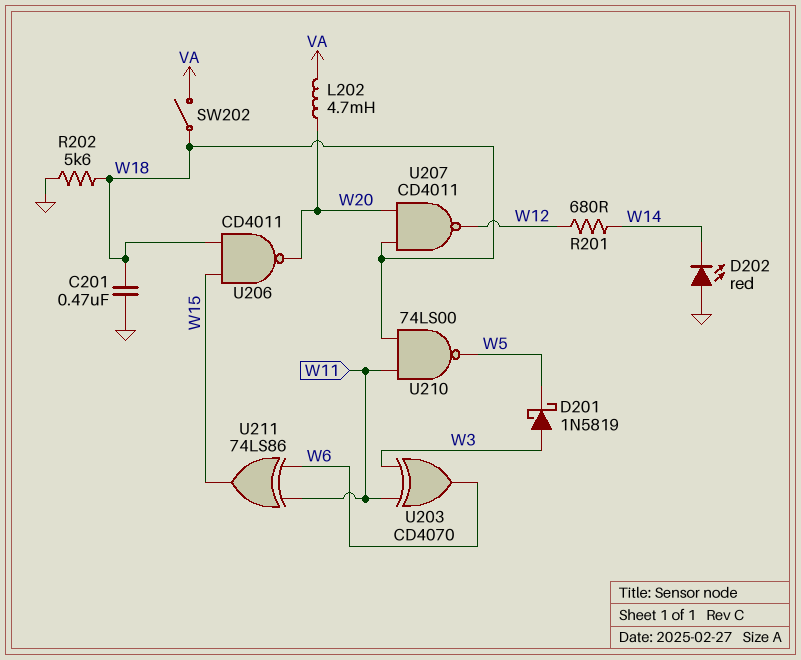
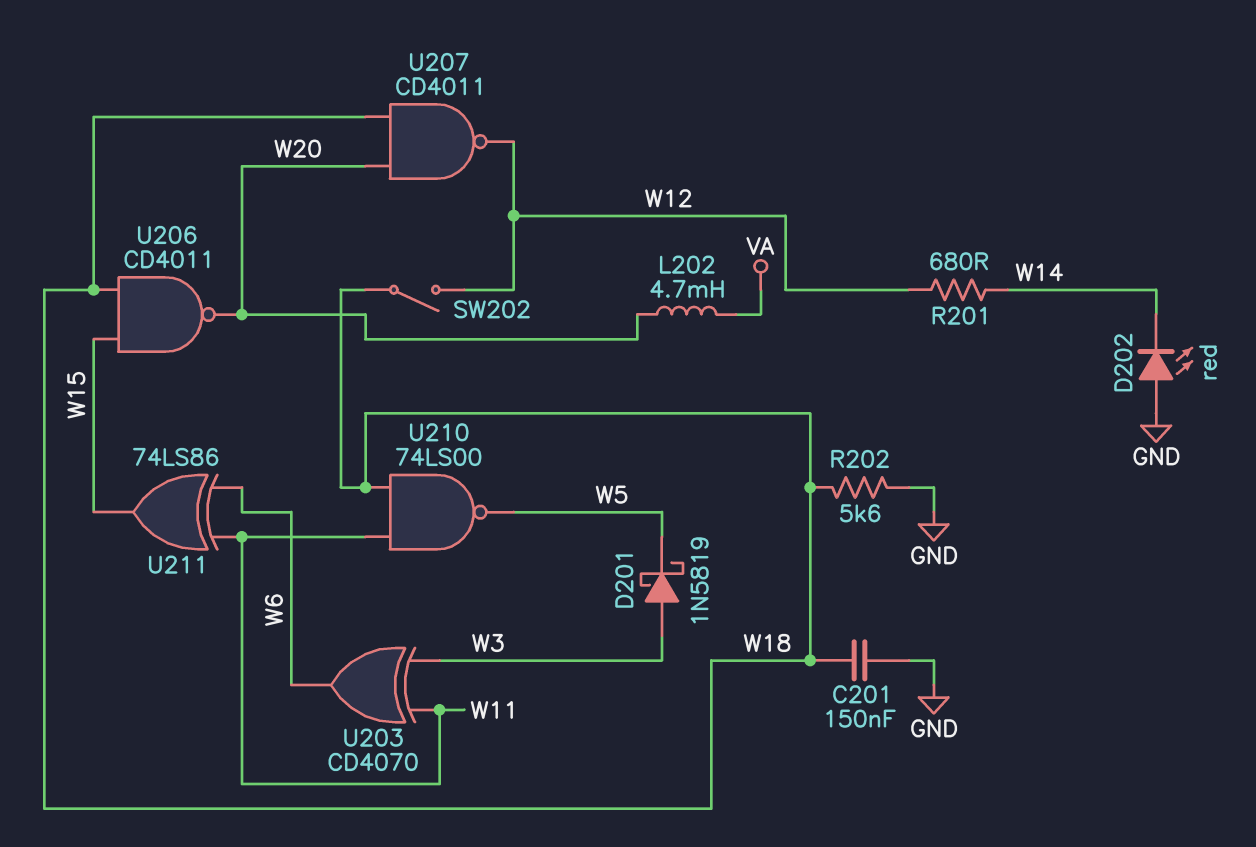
C201: 470nF (GND, W18) -> 150nF (GND, W18)
SW202: switch (VA, W18) -> switch (W12, W18)

